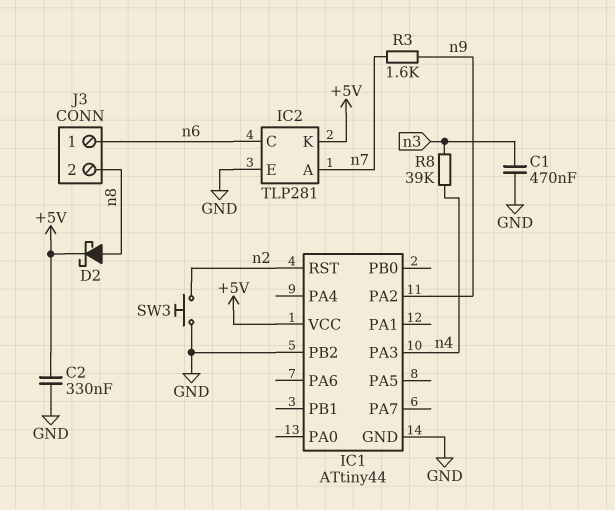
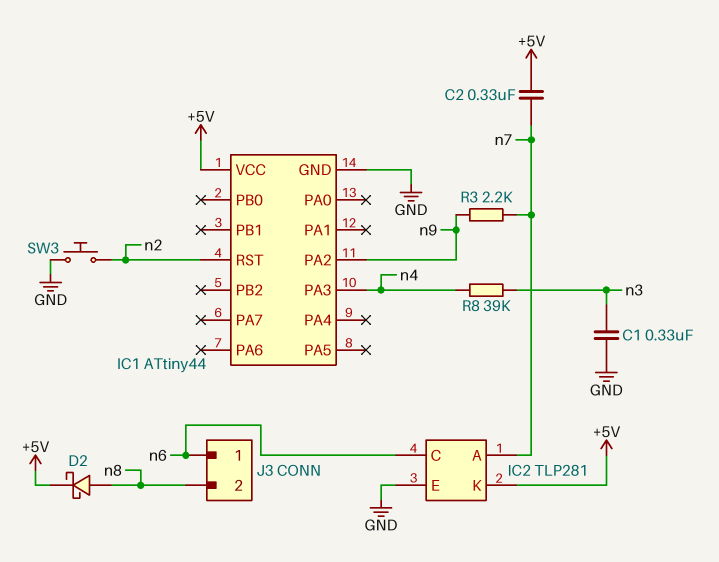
C1: 470nF (GND, n3) -> 330nF (GND, n3)
C2: 330nF (+5V, GND) -> 330nF (+5V, n7)
IC1 pin PB2: GND -> none
R3: 1.6k (n7, n9) -> 2.2k (n7, n9)

